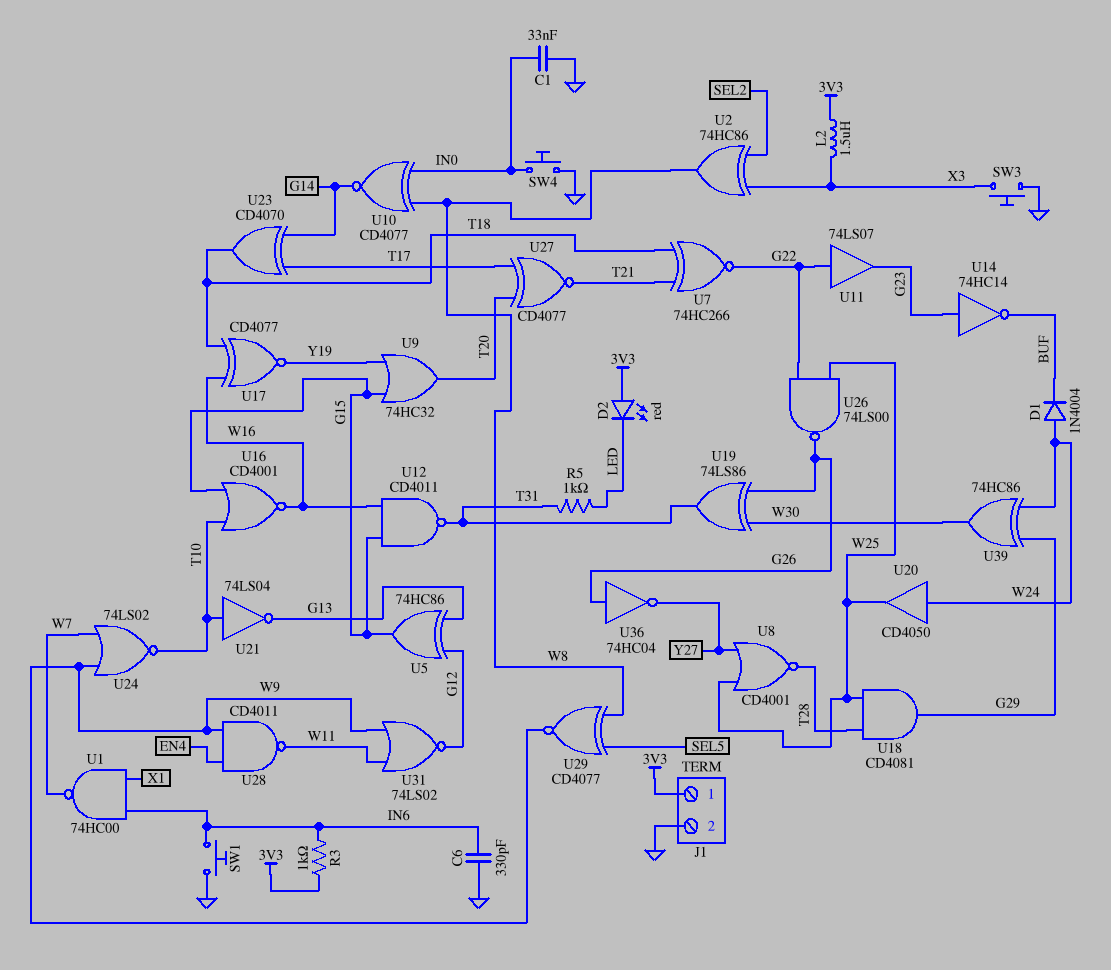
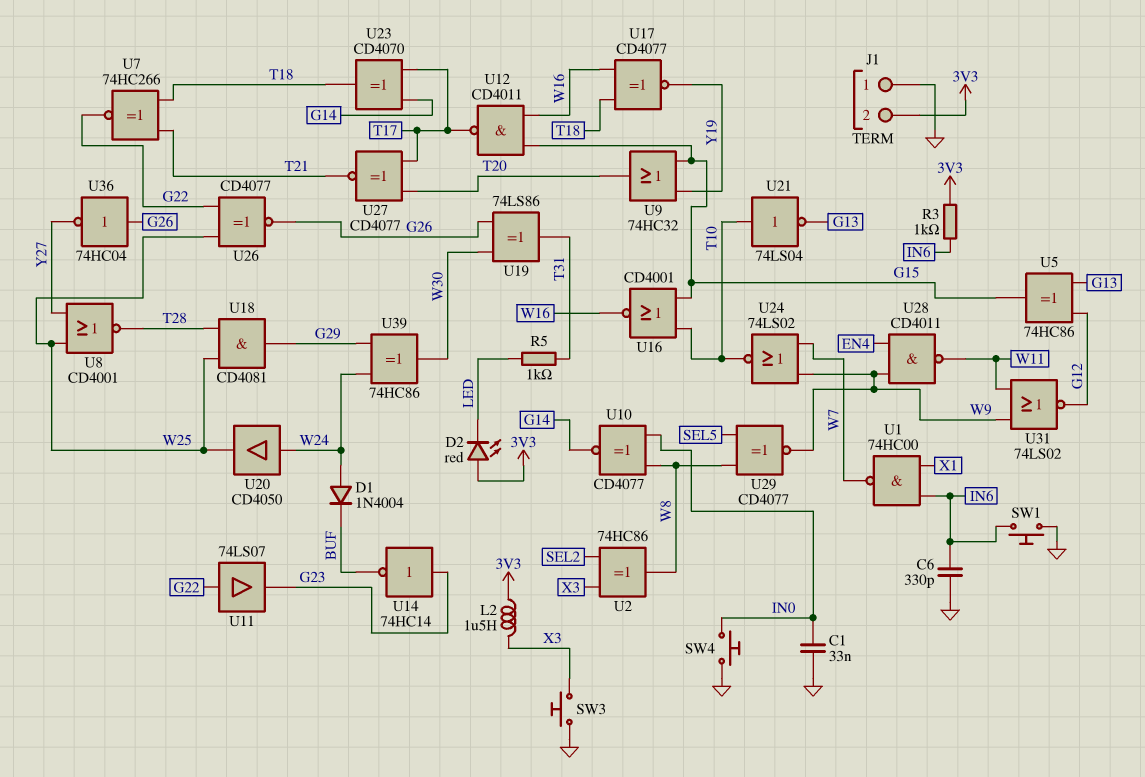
J1 pin 1: 3V3 -> GND
J1 pin 2: GND -> 3V3
U12: NAND CD4011 (in G15, in W16, out T31) -> NAND CD4011 (in G15, in W16, out T17)
U26: NAND 74LS00 (in G22, in W25, out G26) -> XNOR CD4077 (in G22, in W25, out G26)

